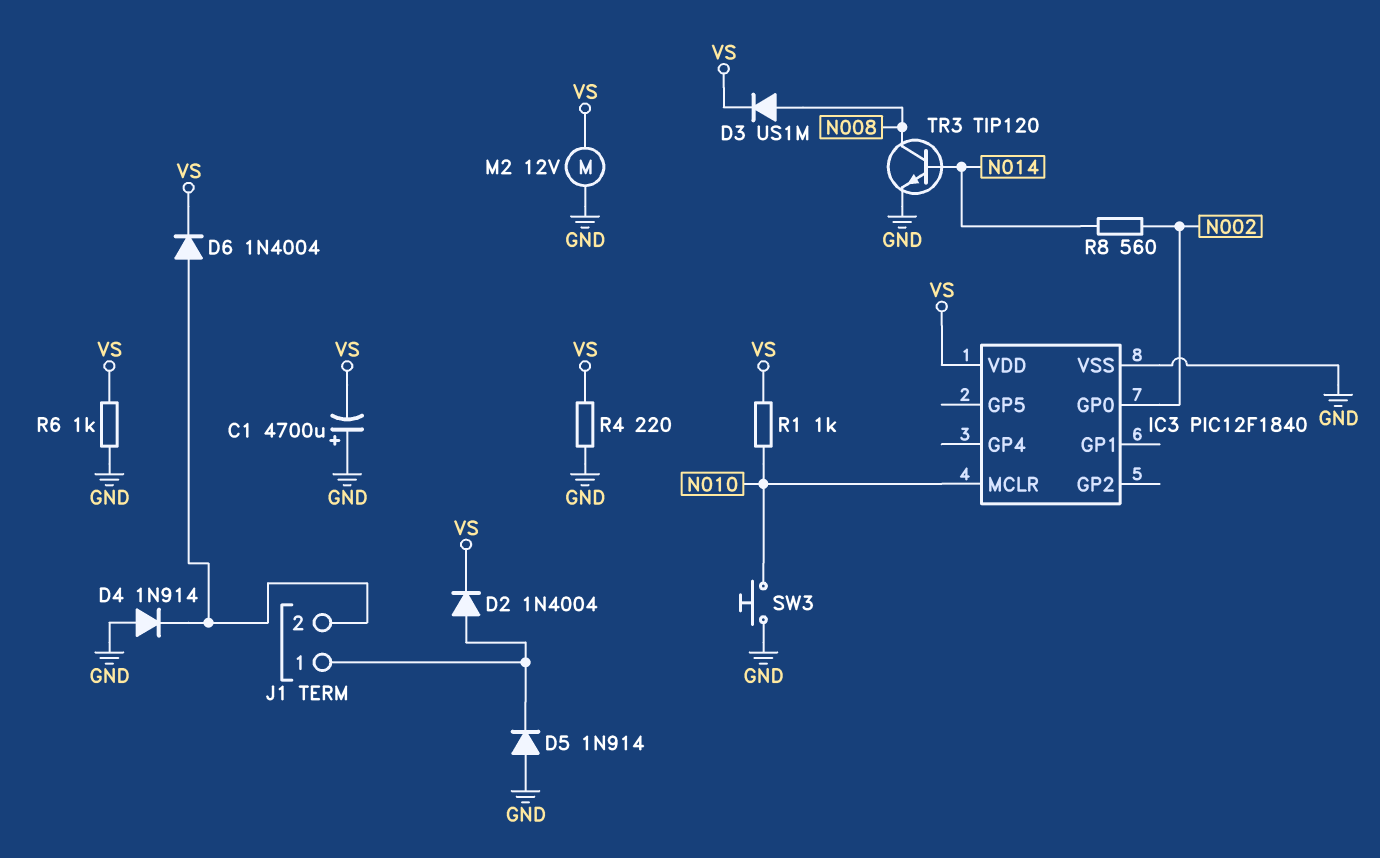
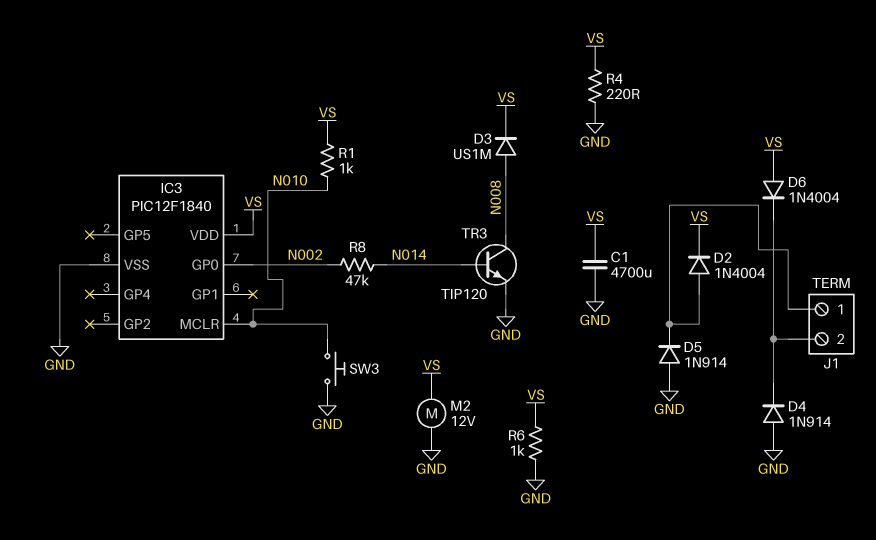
C1: 4700uF (plus GND, minus VS) -> 4700uF (GND, VS)
D6: diode 1N4004 (A J1/2, K VS) -> diode 1N4004 (A VS, K J1/2)
R8: 560 (N002, N014) -> 47k (N002, N014)

